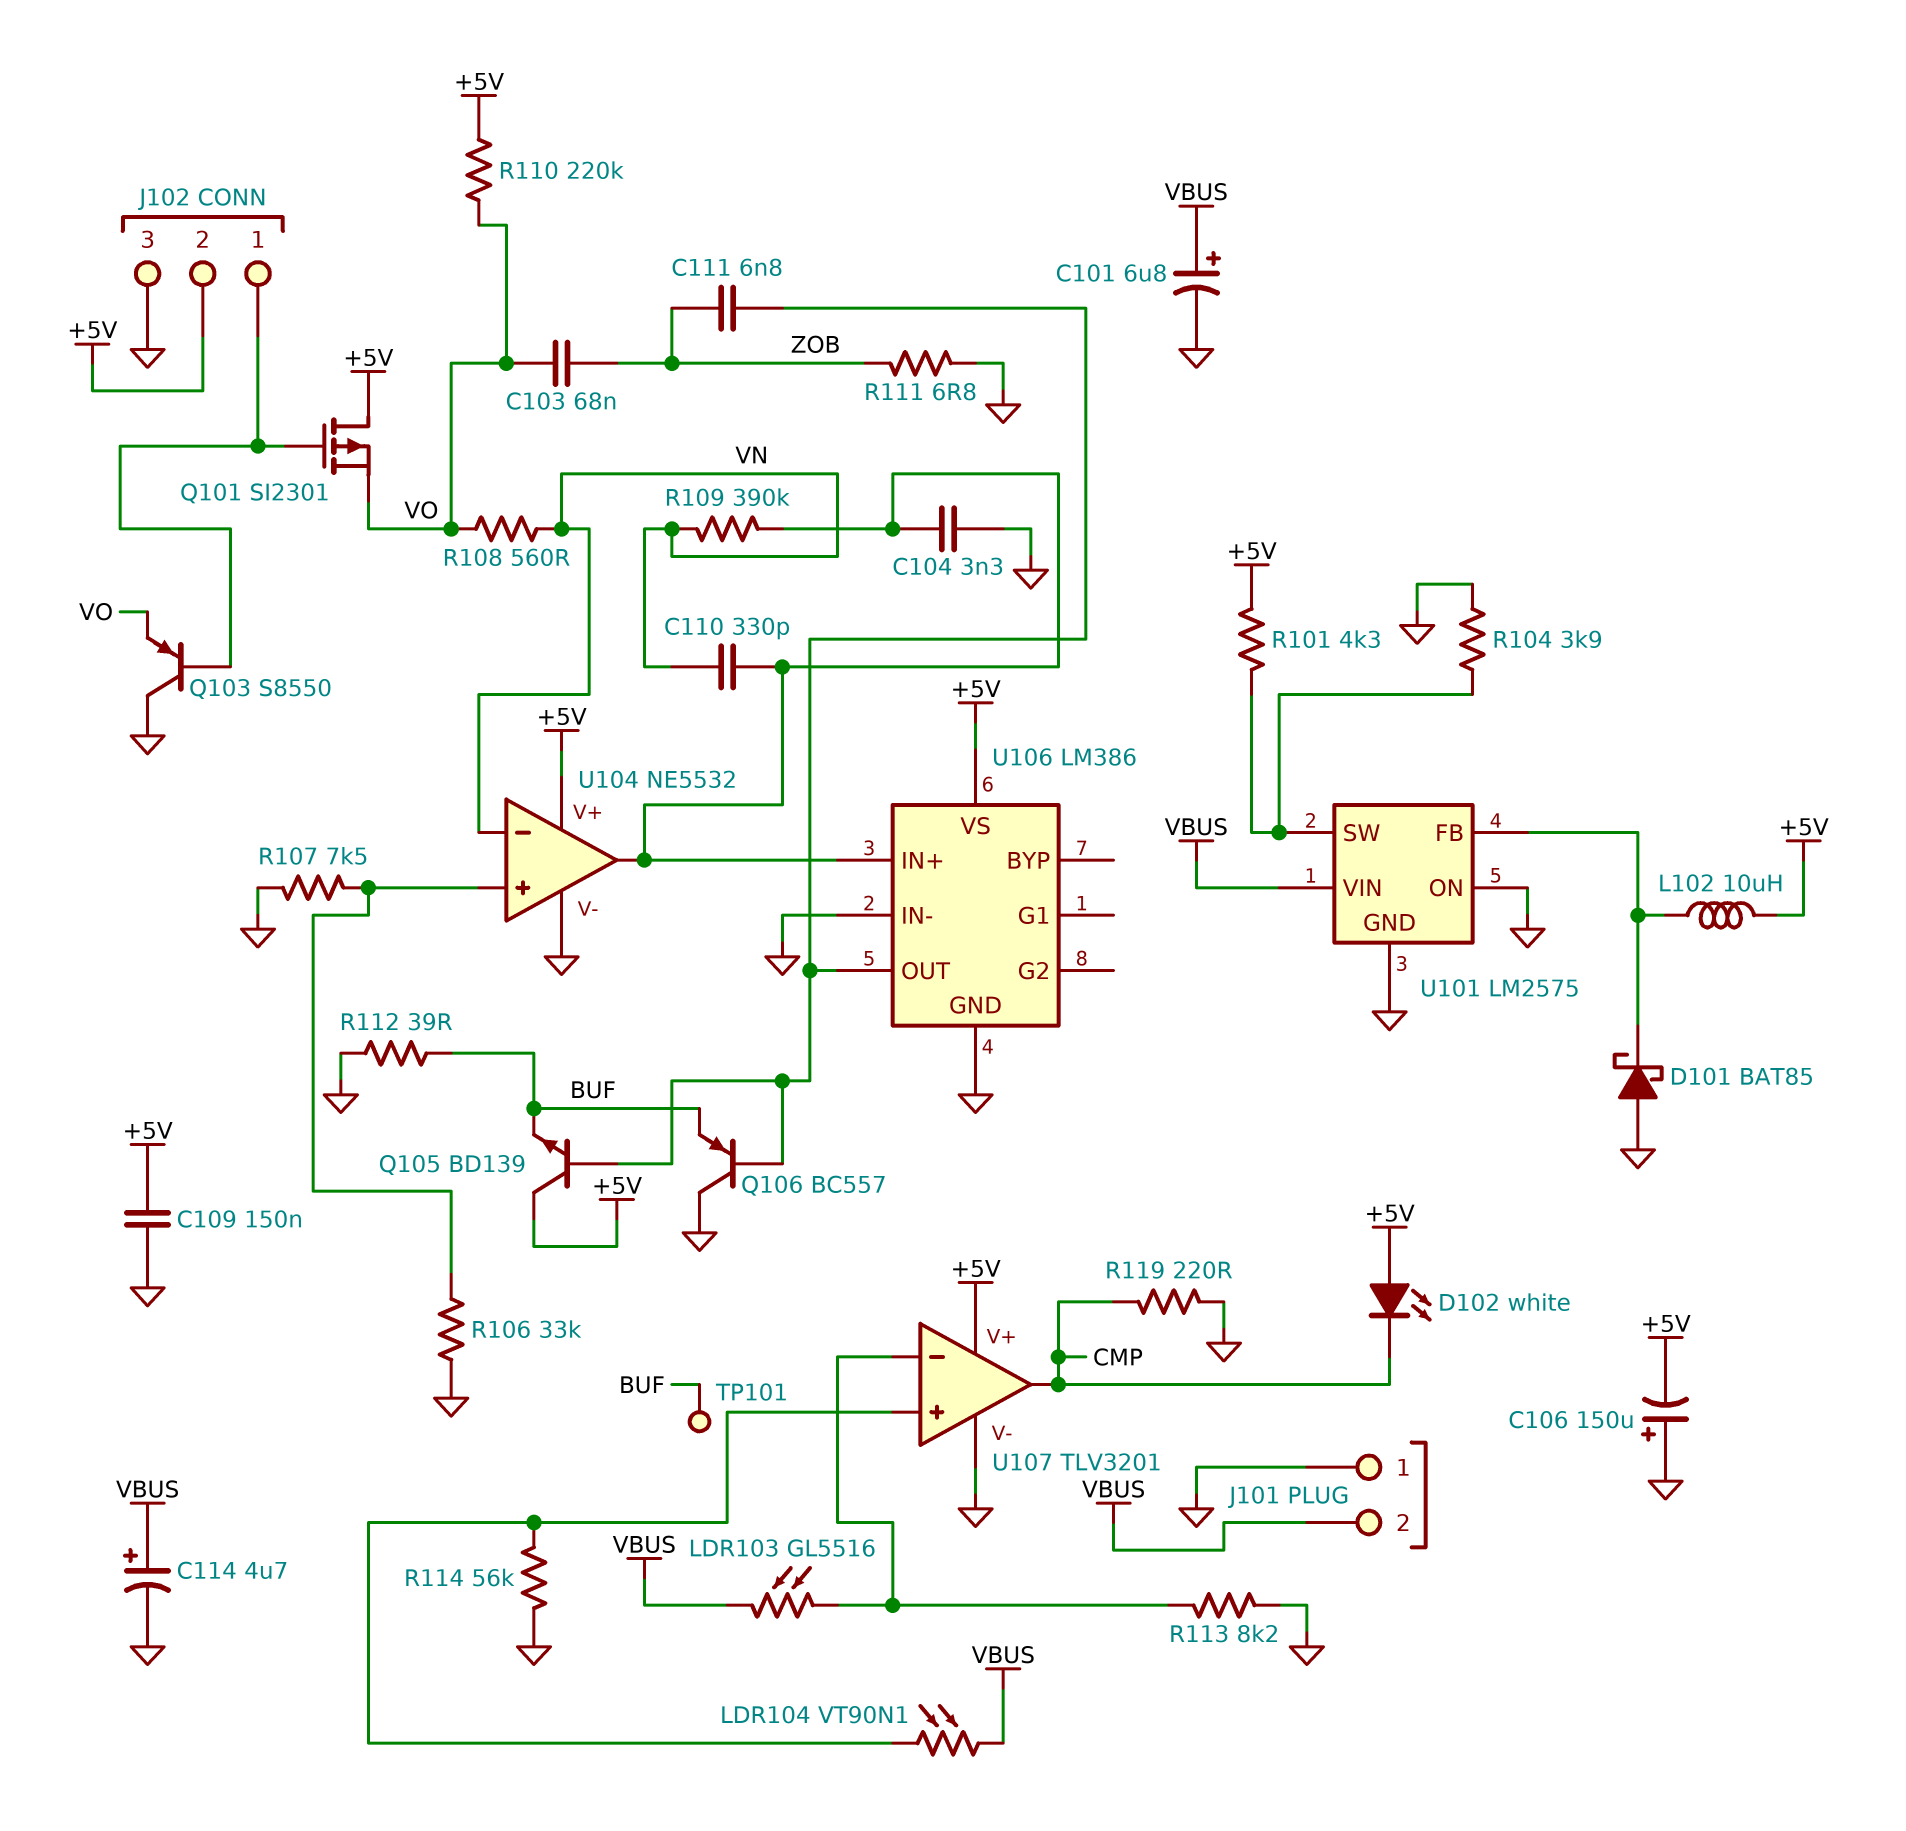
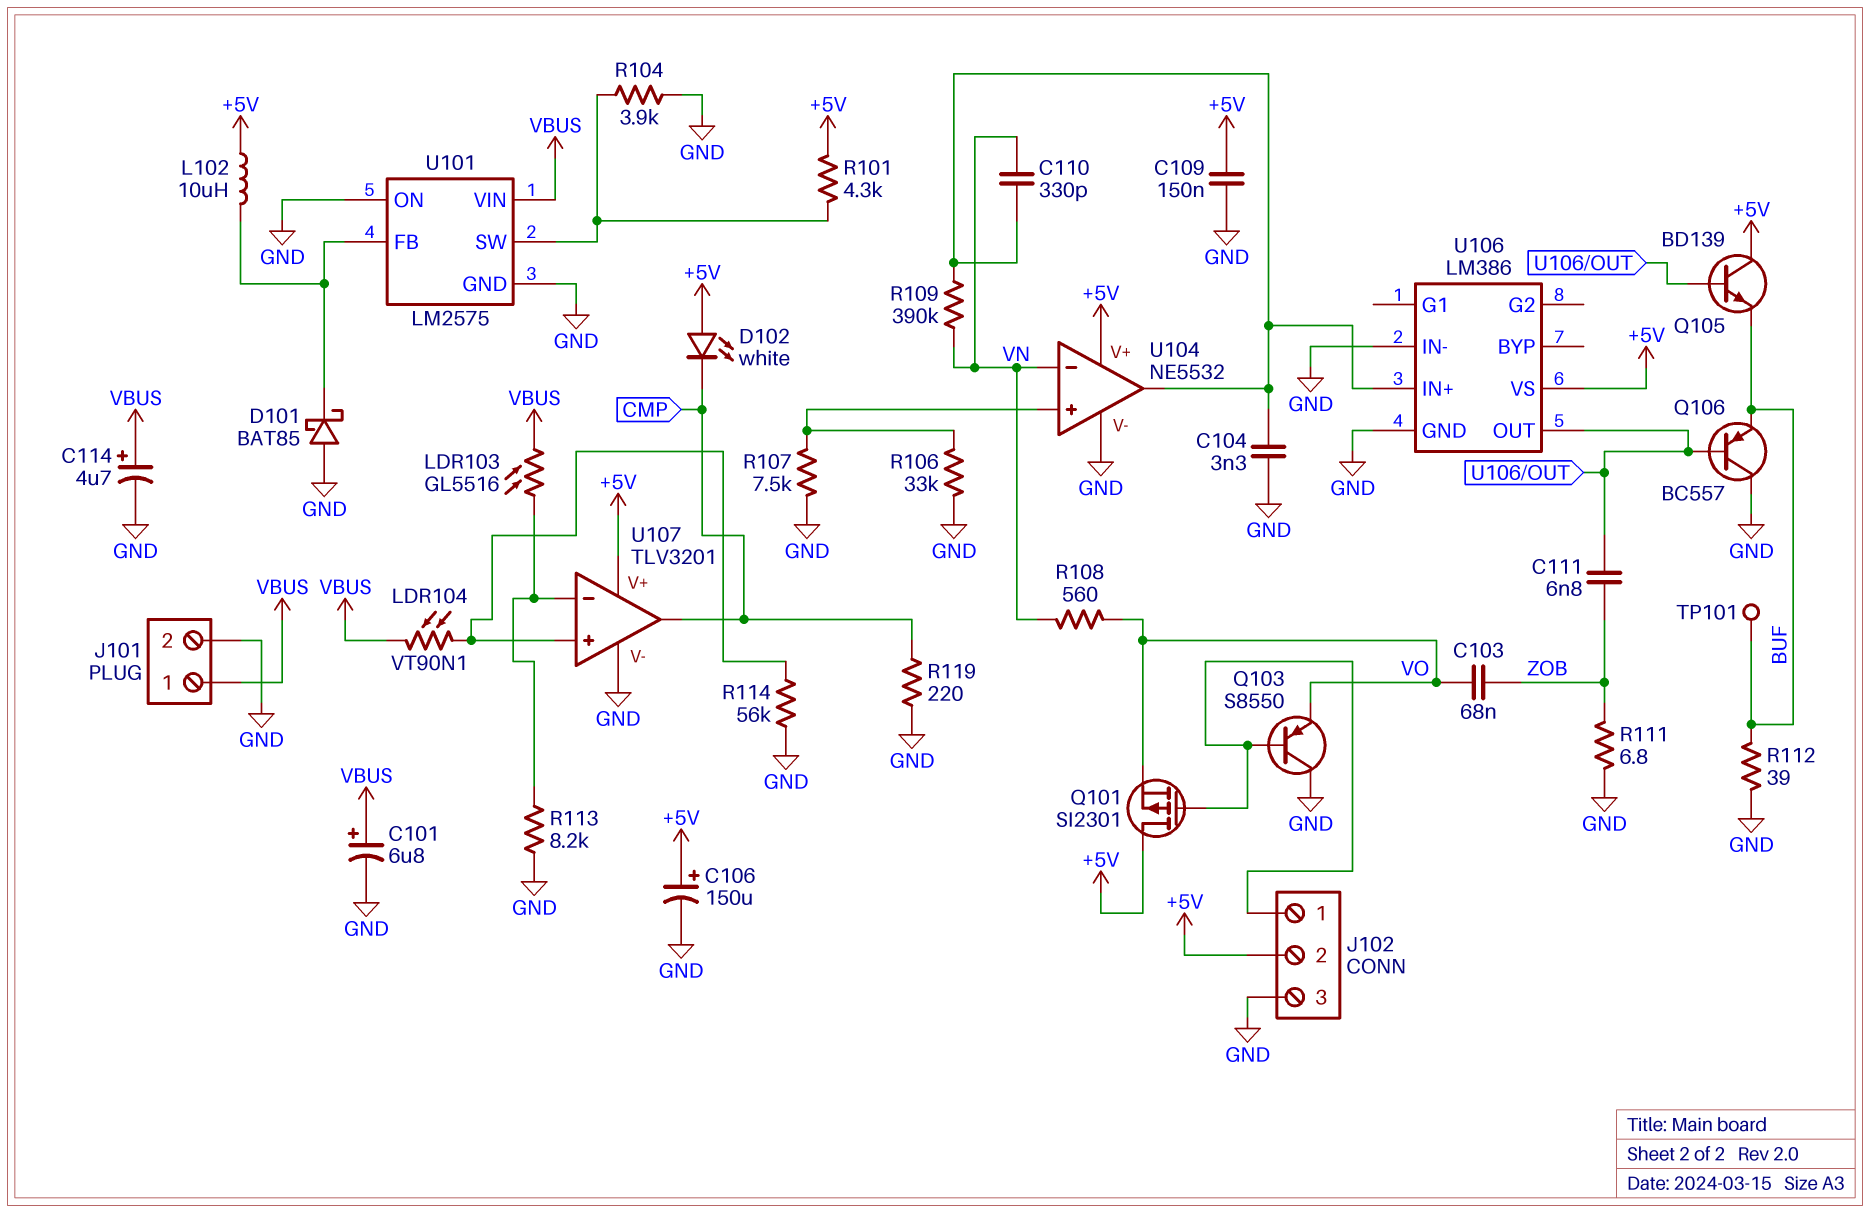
C106: 150uF (plus GND, minus +5V) -> 150uF (plus +5V, minus GND)
J101 pin 1: GND -> VBUS
J101 pin 2: VBUS -> GND
R110: 220k (+5V, VO) -> none

